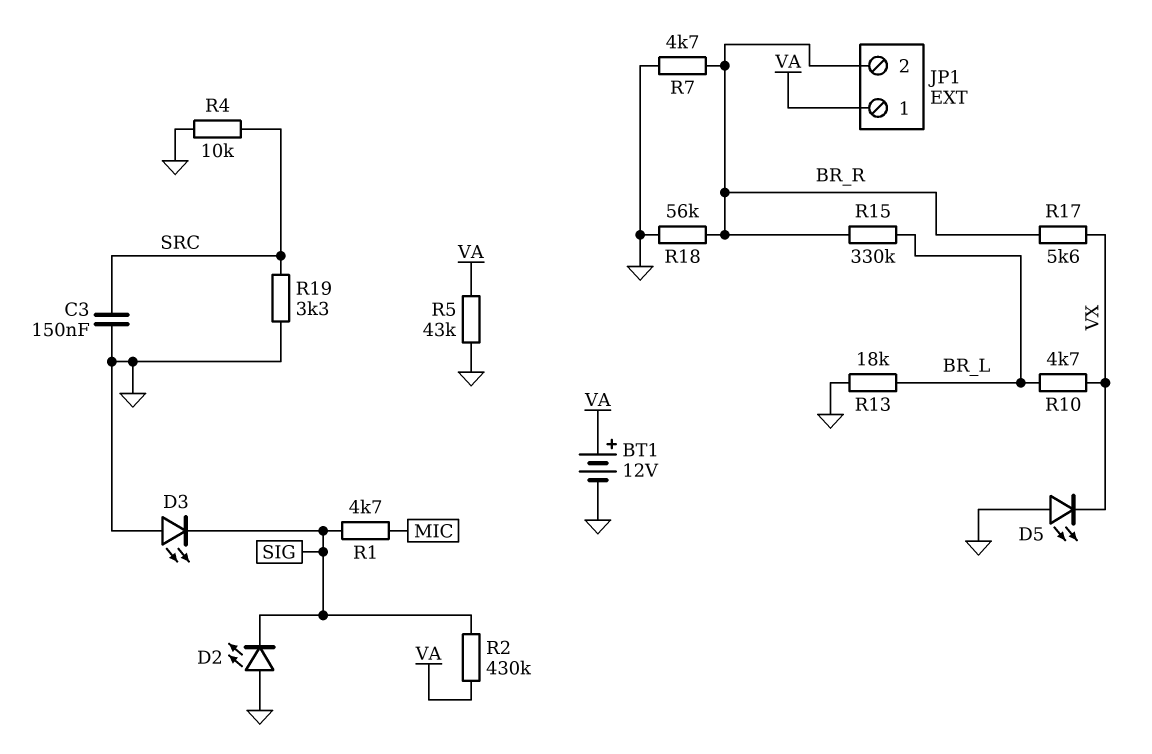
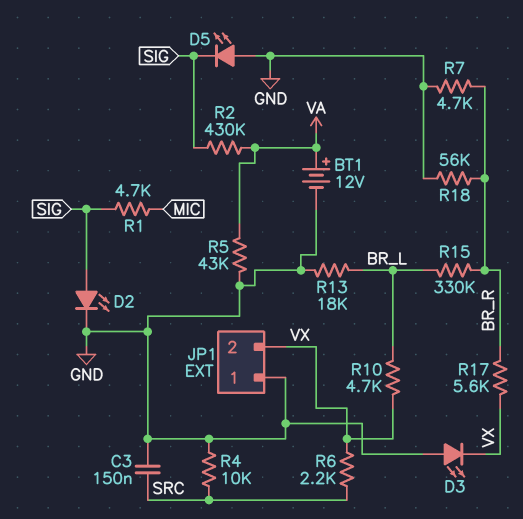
D2: LED (A GND, K SIG) -> LED (A SIG, K GND)
D3: LED (A GND, K SIG) -> LED (A GND, K VX)
D5: LED (A GND, K VX) -> LED (A GND, K SIG)
JP1 pin 1: VA -> GND
JP1 pin 2: BR_R -> VX
R6: none -> 2.2k (SRC, VX)
R19: 3.3k (GND, SRC) -> none

